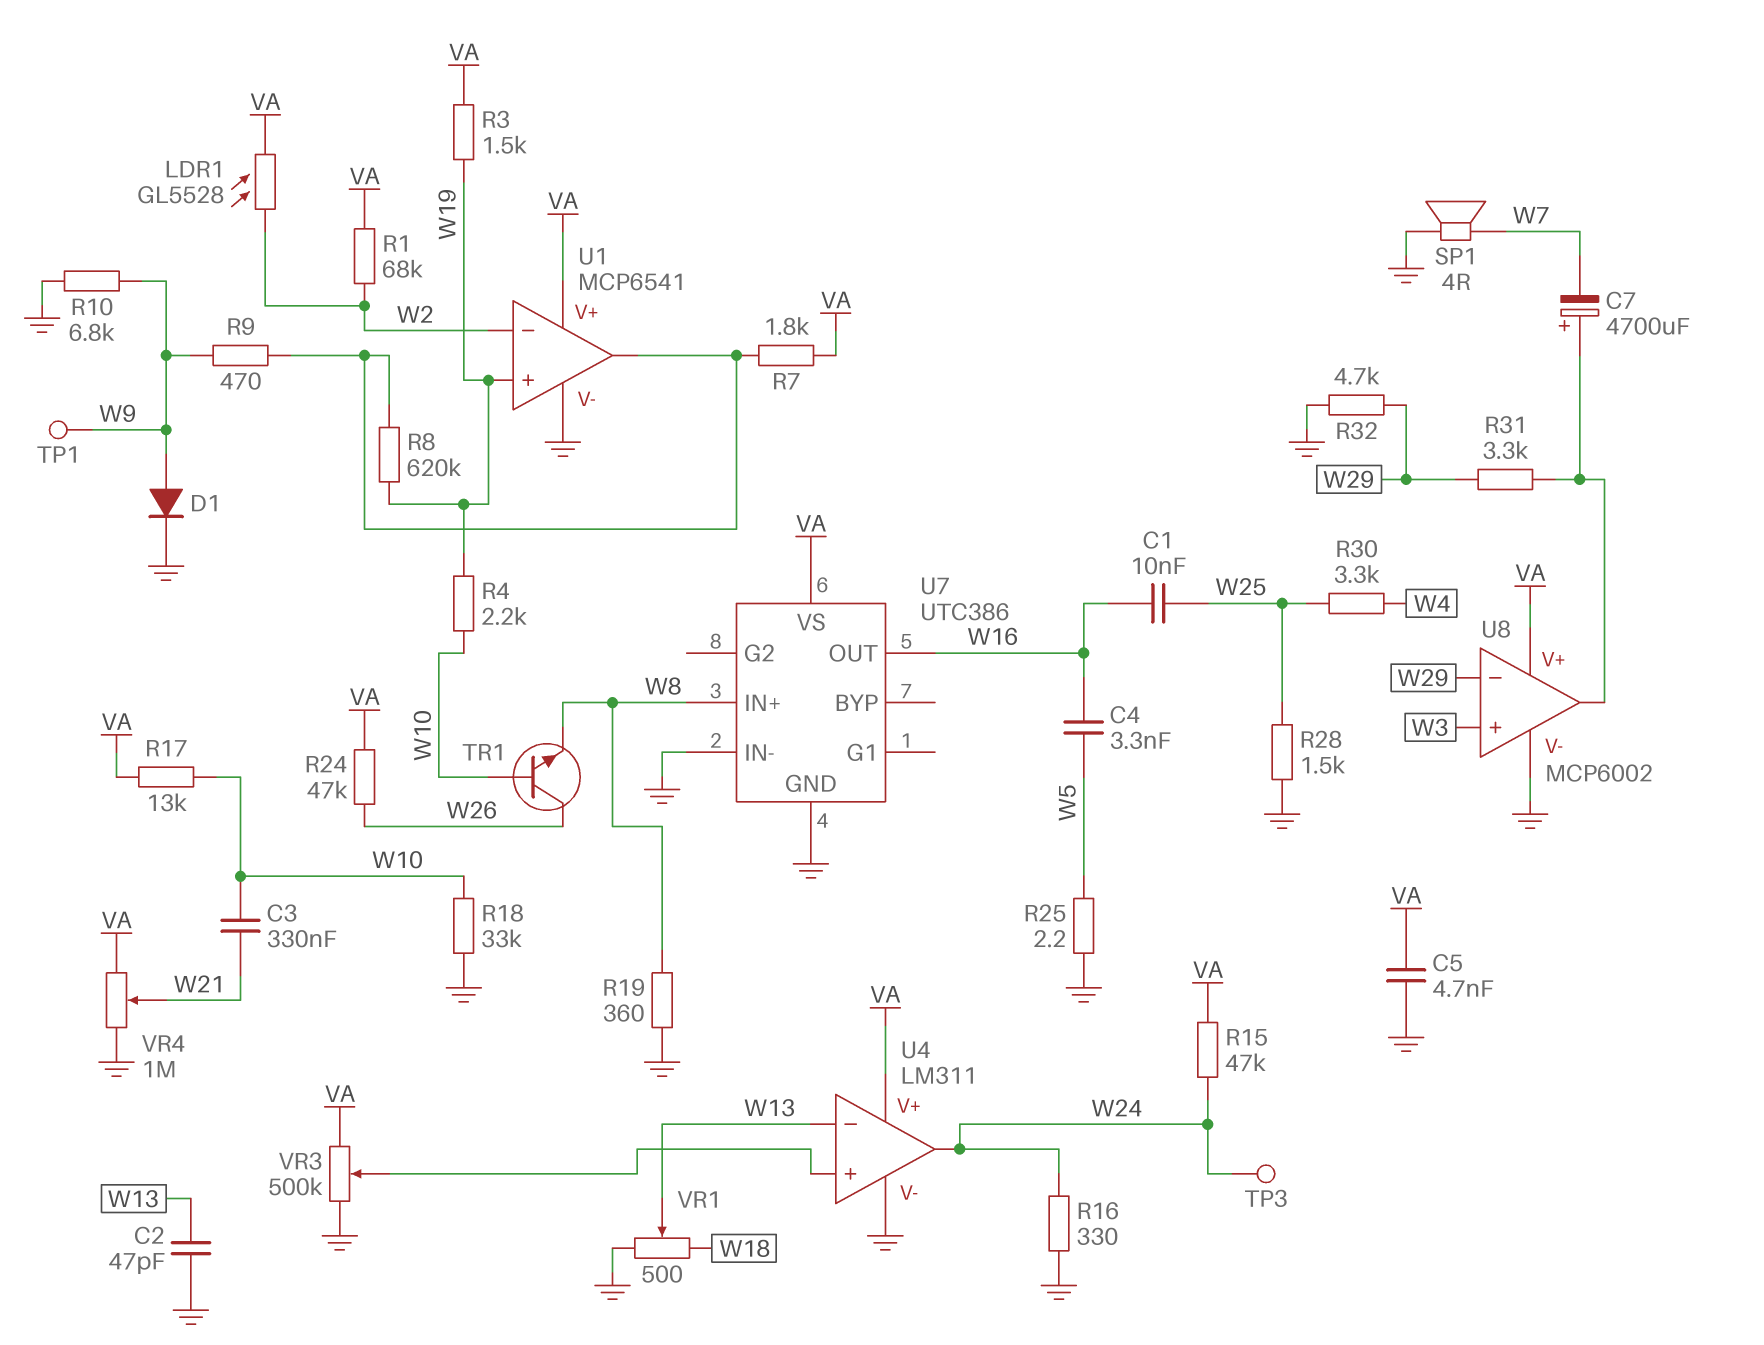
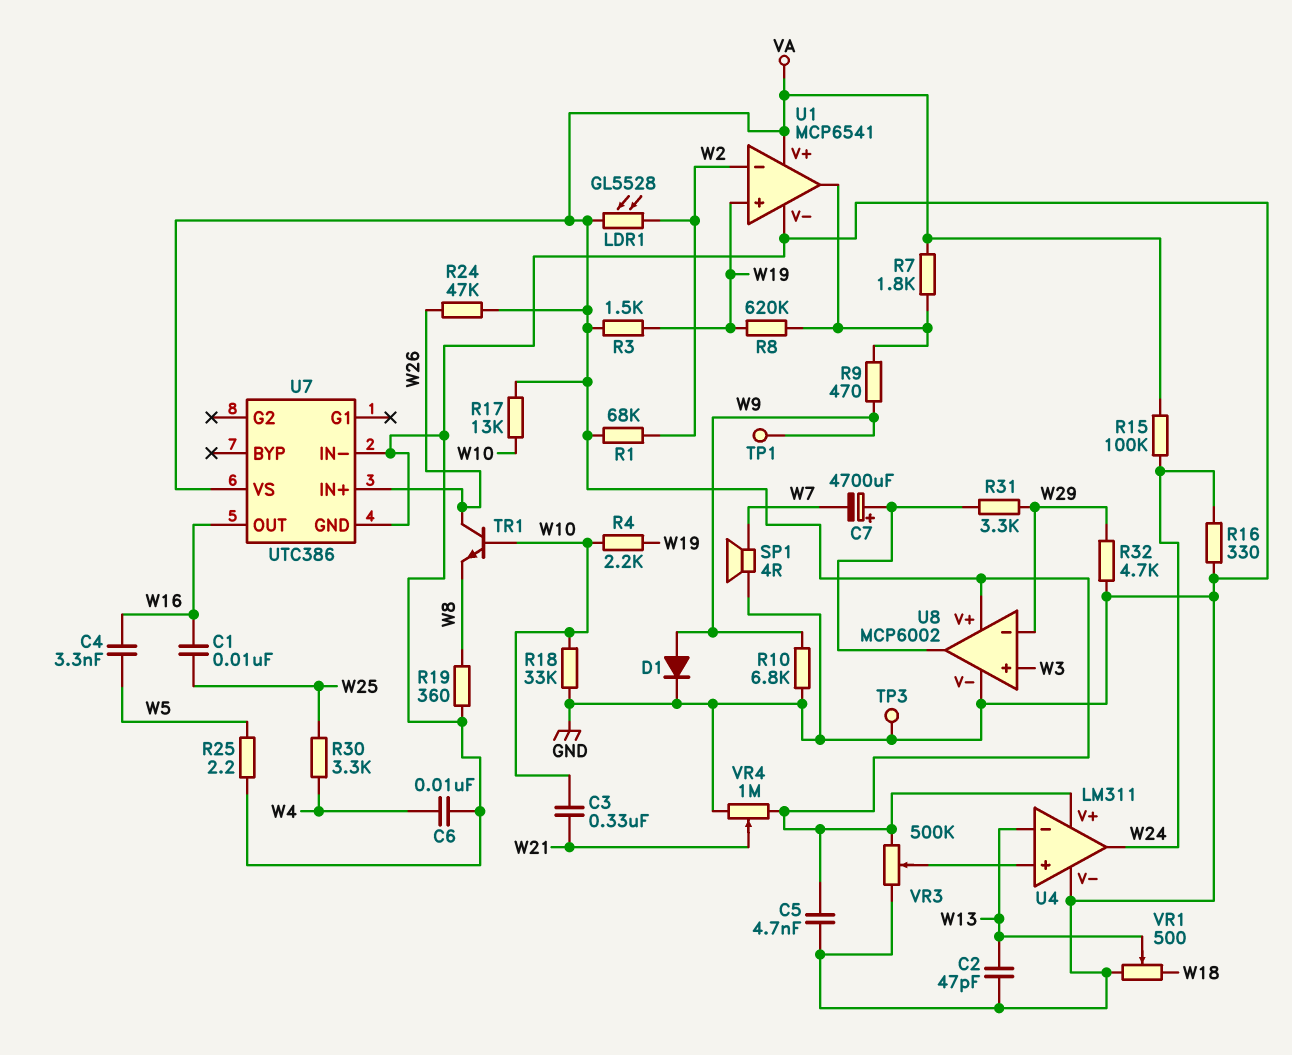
C6: none -> 10nF (GND, W4)
R15: 47k (VA, W24) -> 100k (VA, W24)
R28: 1.5k (GND, W25) -> none
TP3: test point (W24) -> test point (GND)
U7 pin IN+: W8 -> W26

